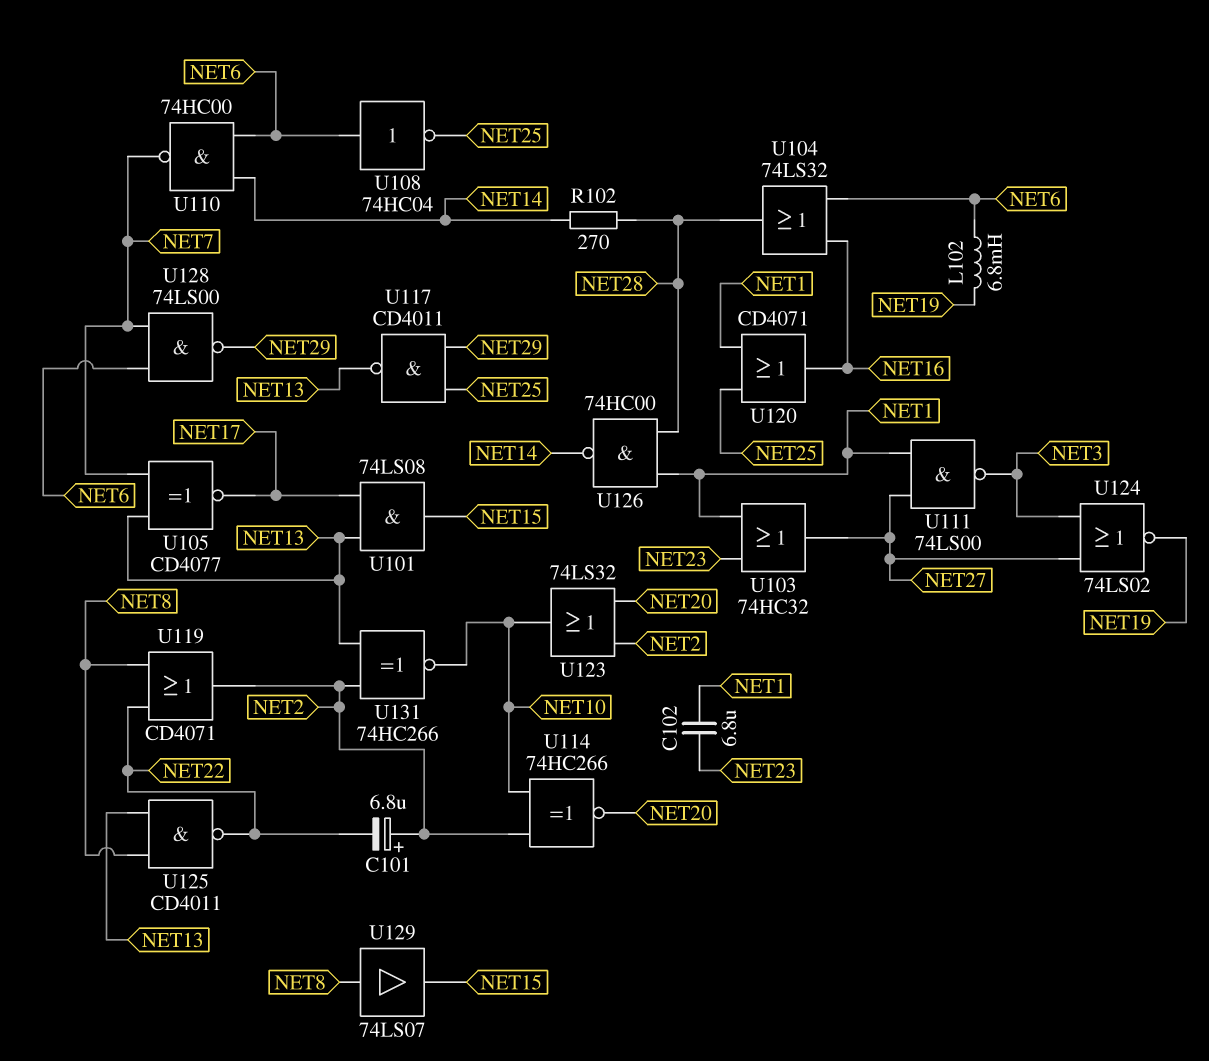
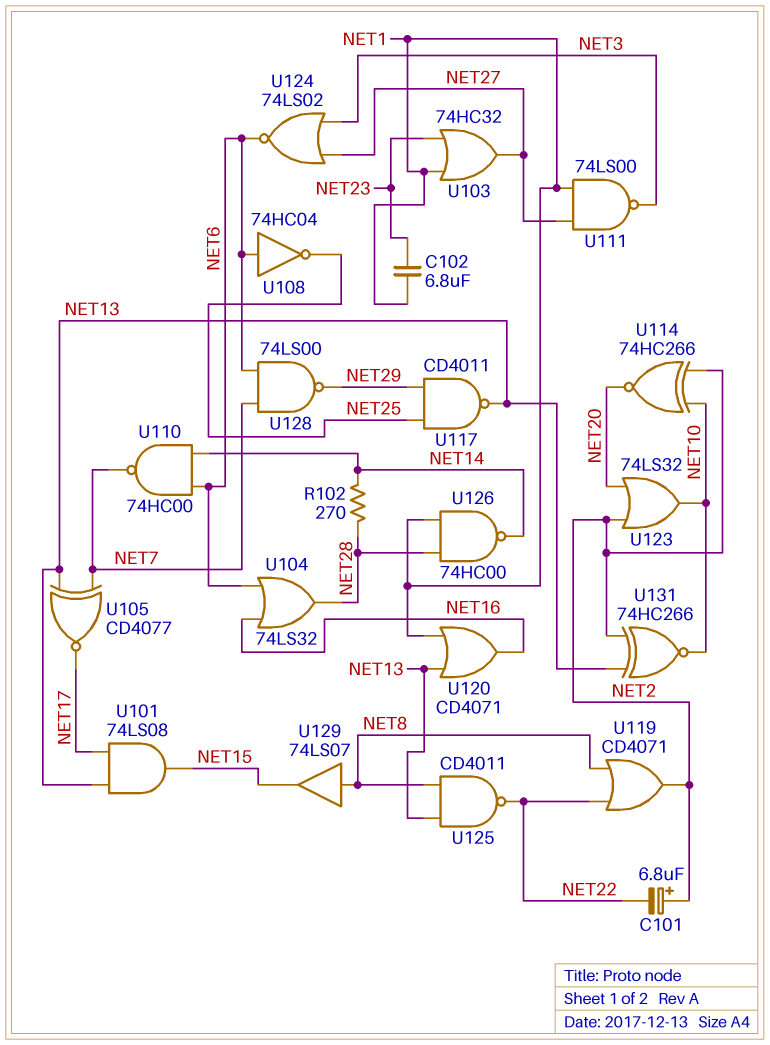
L102: 6.8mH (NET6, NET19) -> none
U120: OR CD4071 (in NET1, in NET25, out NET16) -> OR CD4071 (in NET1, in NET13, out NET16)
U124: NOR 74LS02 (in NET3, in NET27, out NET19) -> NOR 74LS02 (in NET3, in NET27, out NET6)

